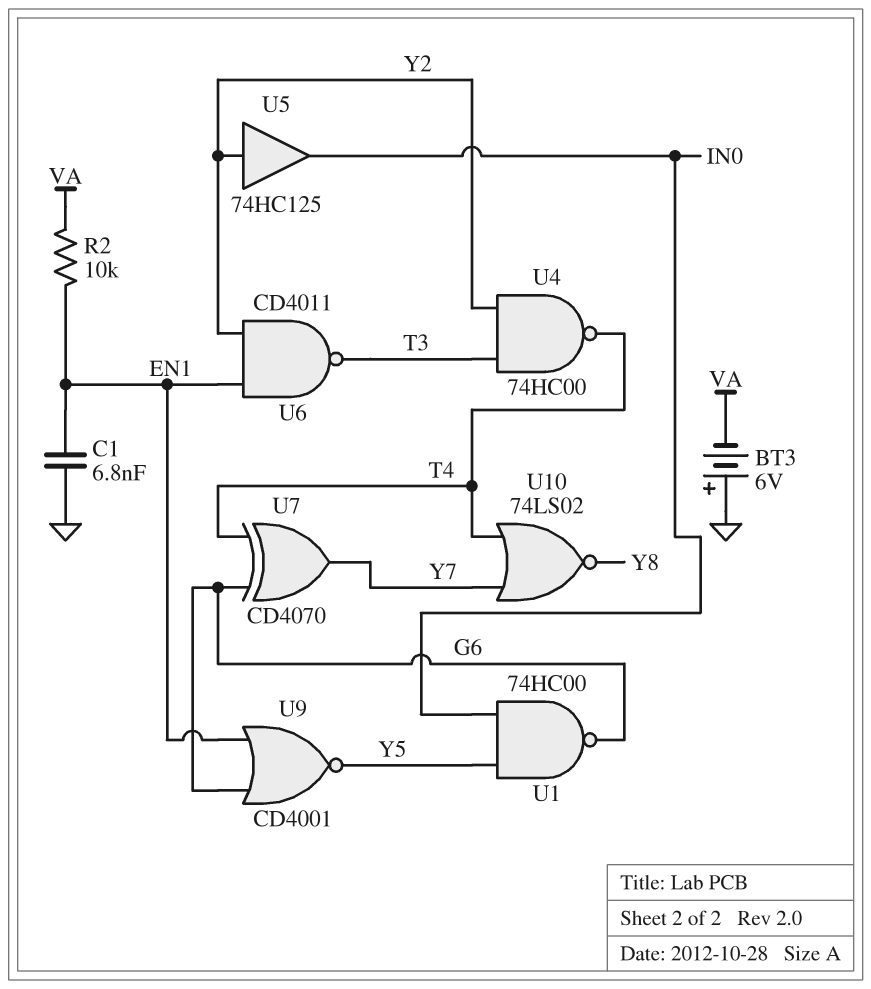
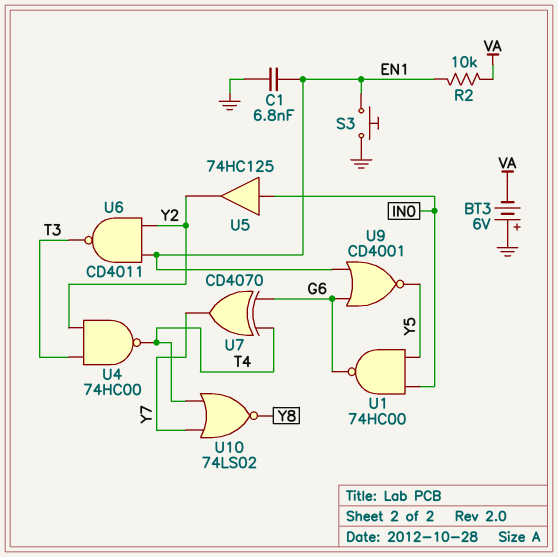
S3: none -> button (EN1, GND)
U5: buffer 74HC125 (in Y2, out IN0) -> buffer 74HC125 (in IN0, out Y2)

